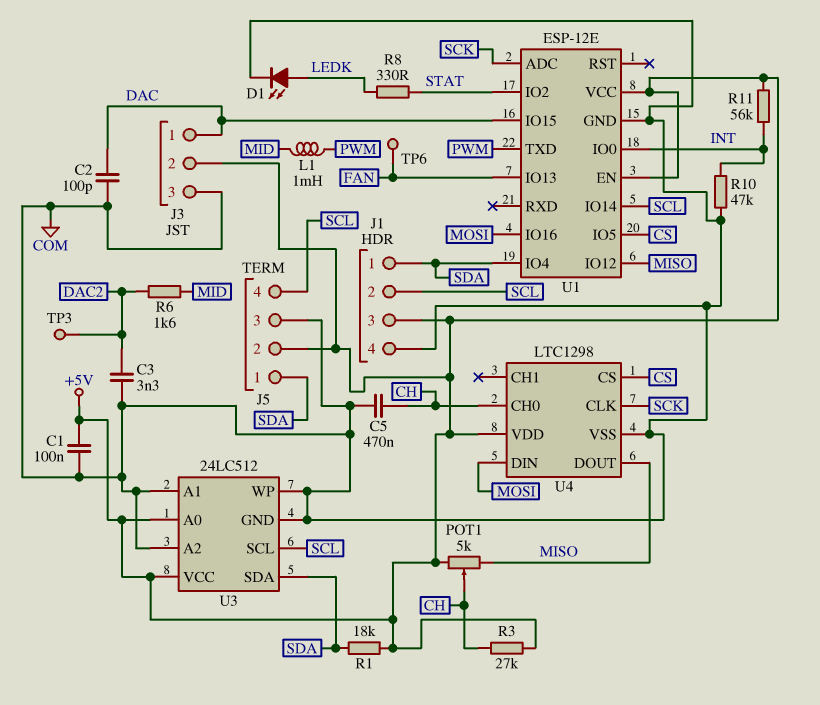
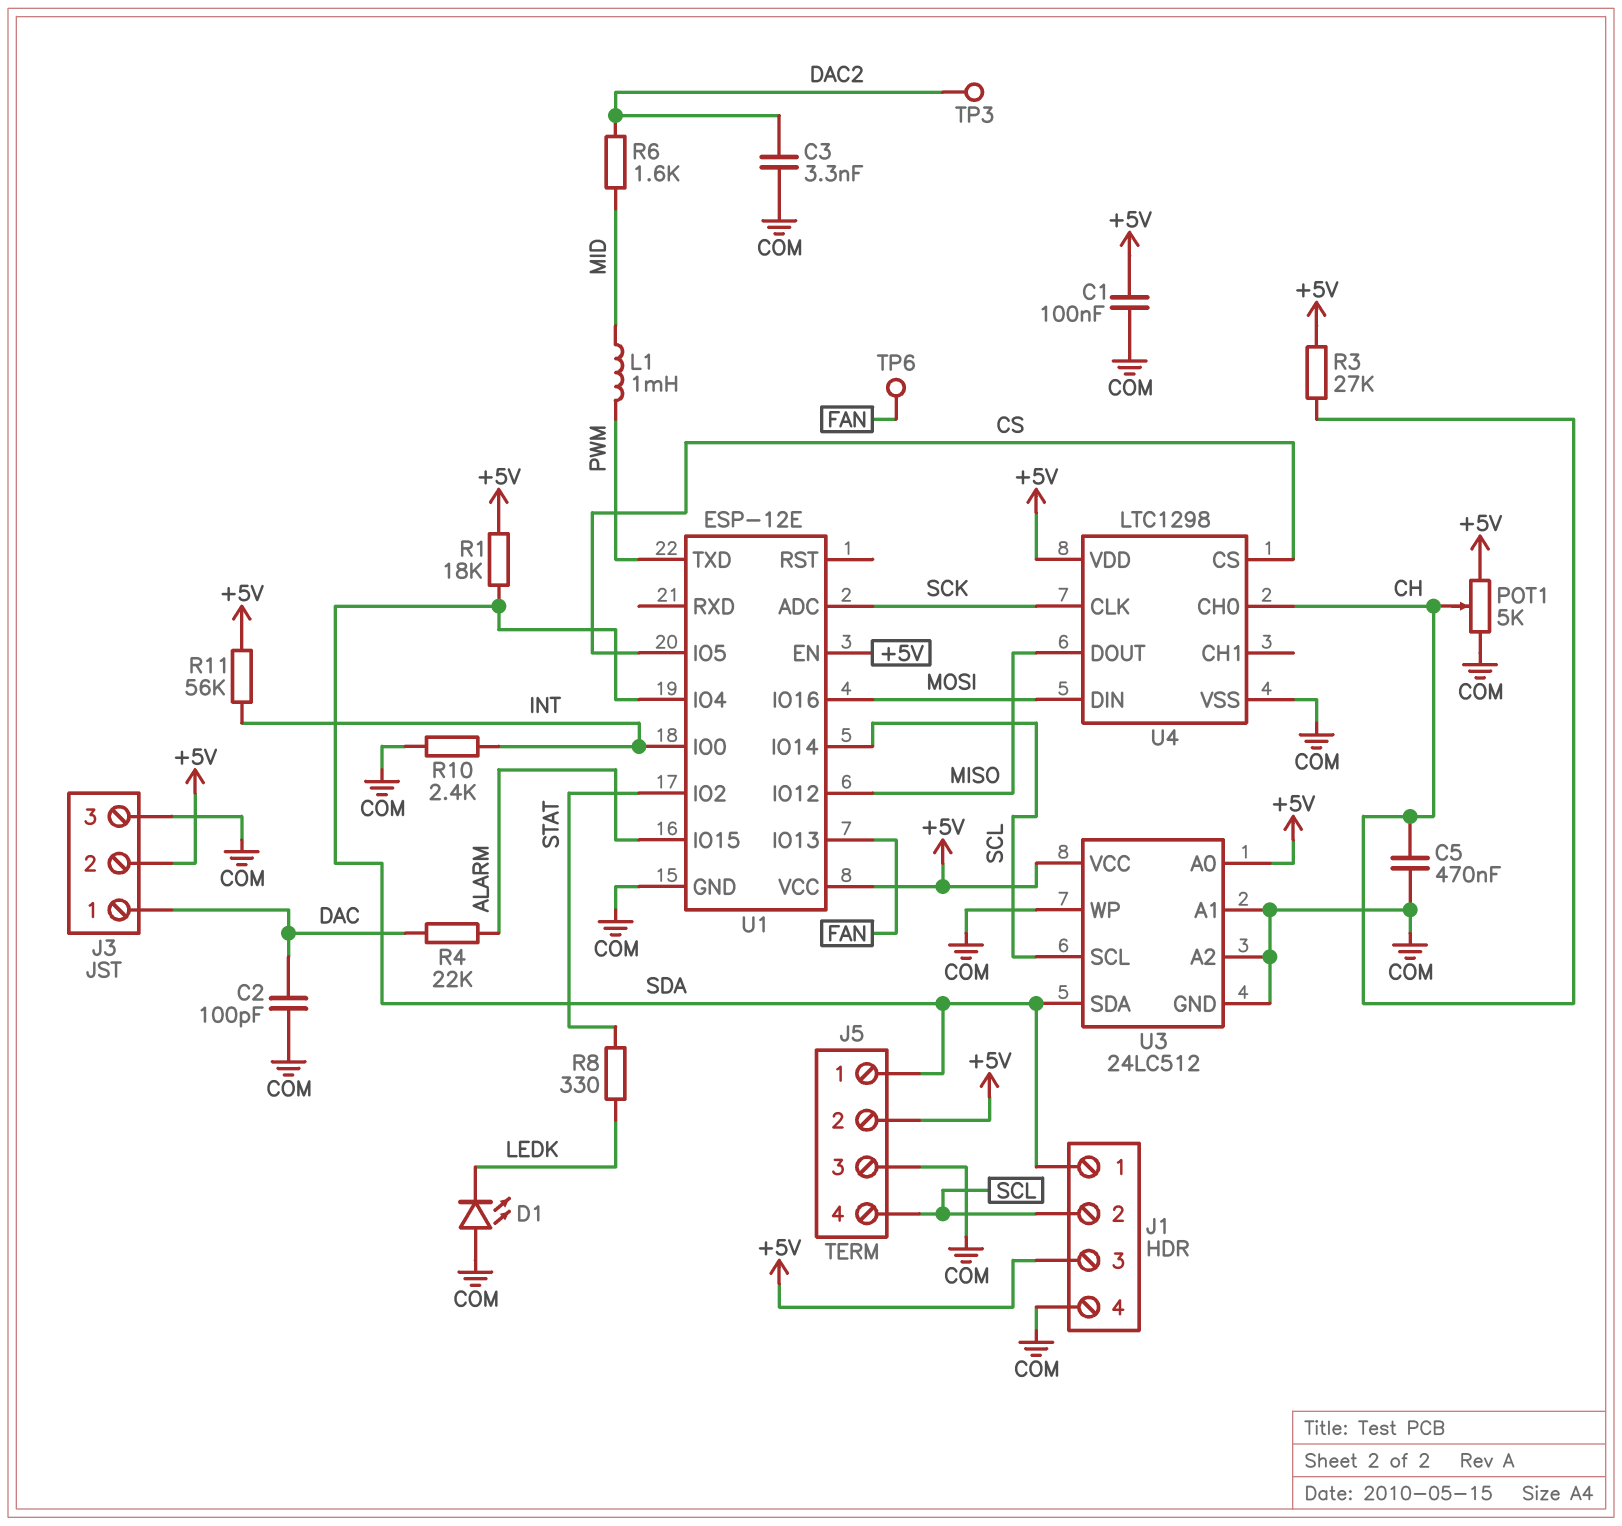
D1: LED (A LEDK, K COM) -> LED (A COM, K LEDK)
POT1: 5k (+5V, MISO, wiper CH) -> 5k (+5V, COM, wiper CH)
R4: none -> 22k (ALARM, DAC)
R10: 47k (COM, INT) -> 2.4k (COM, INT)
U1 pin IO15: DAC -> ALARM

